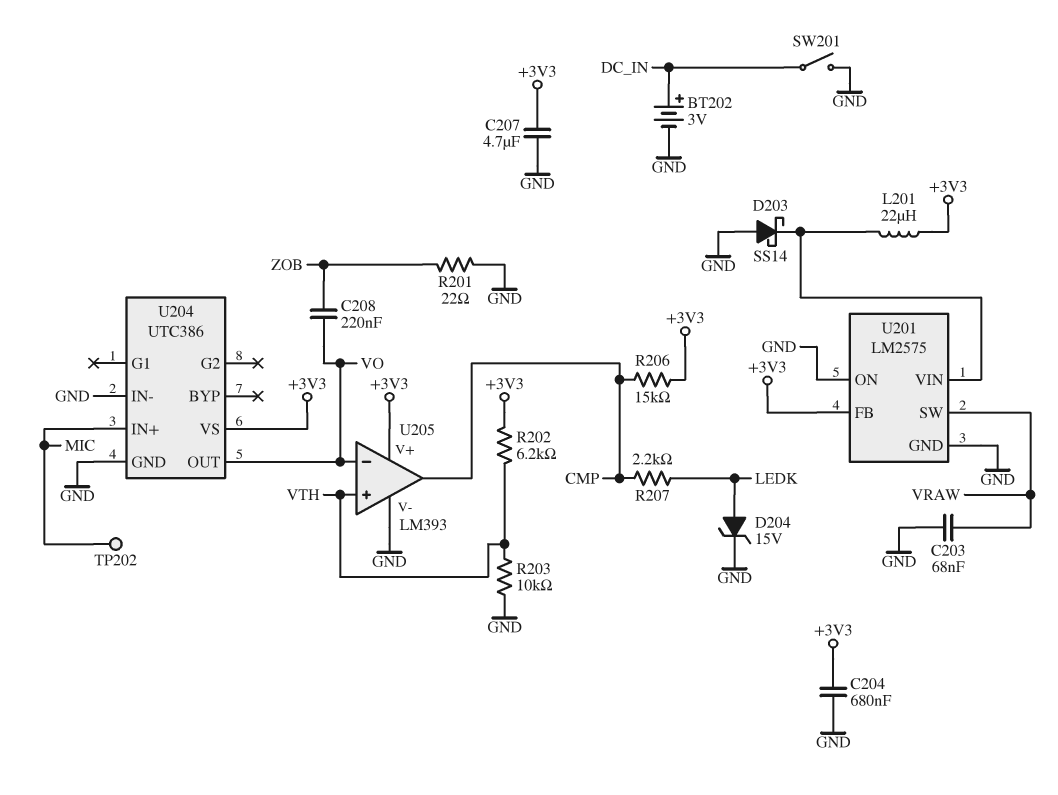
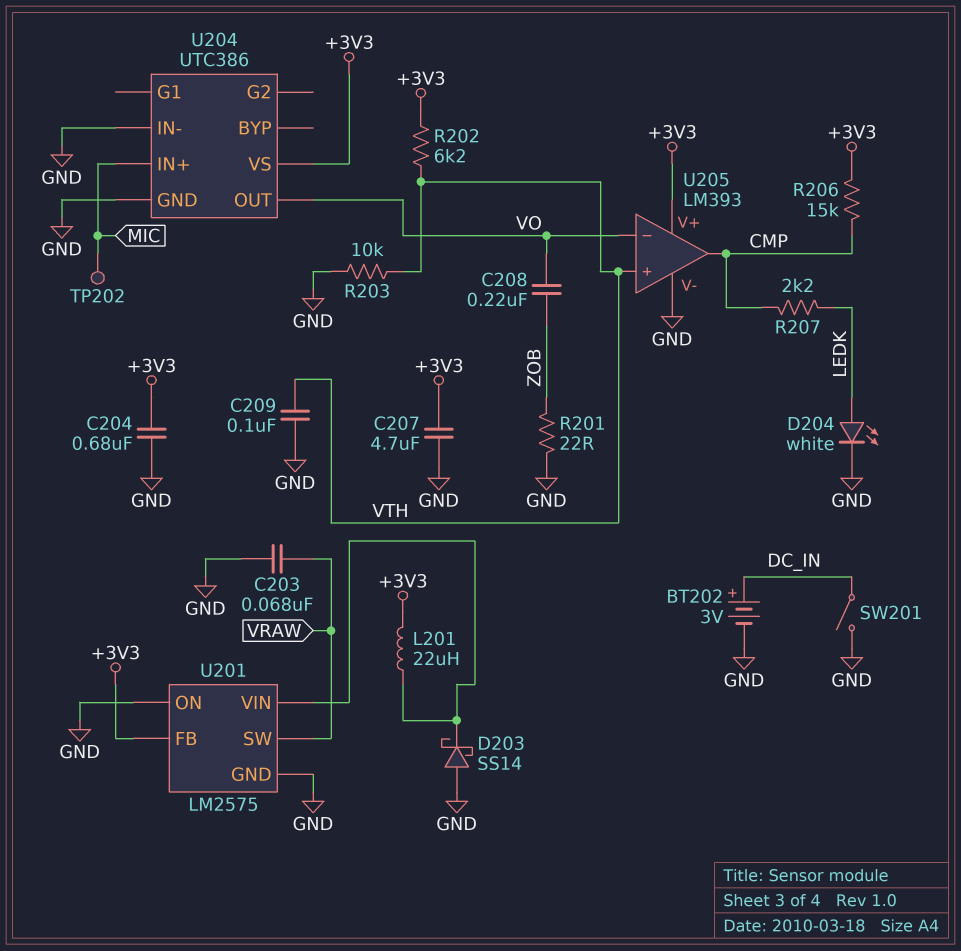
C209: none -> 100nF (GND, VTH)
D204: zener 15V (A LEDK, K GND) -> LED white (A LEDK, K GND)

